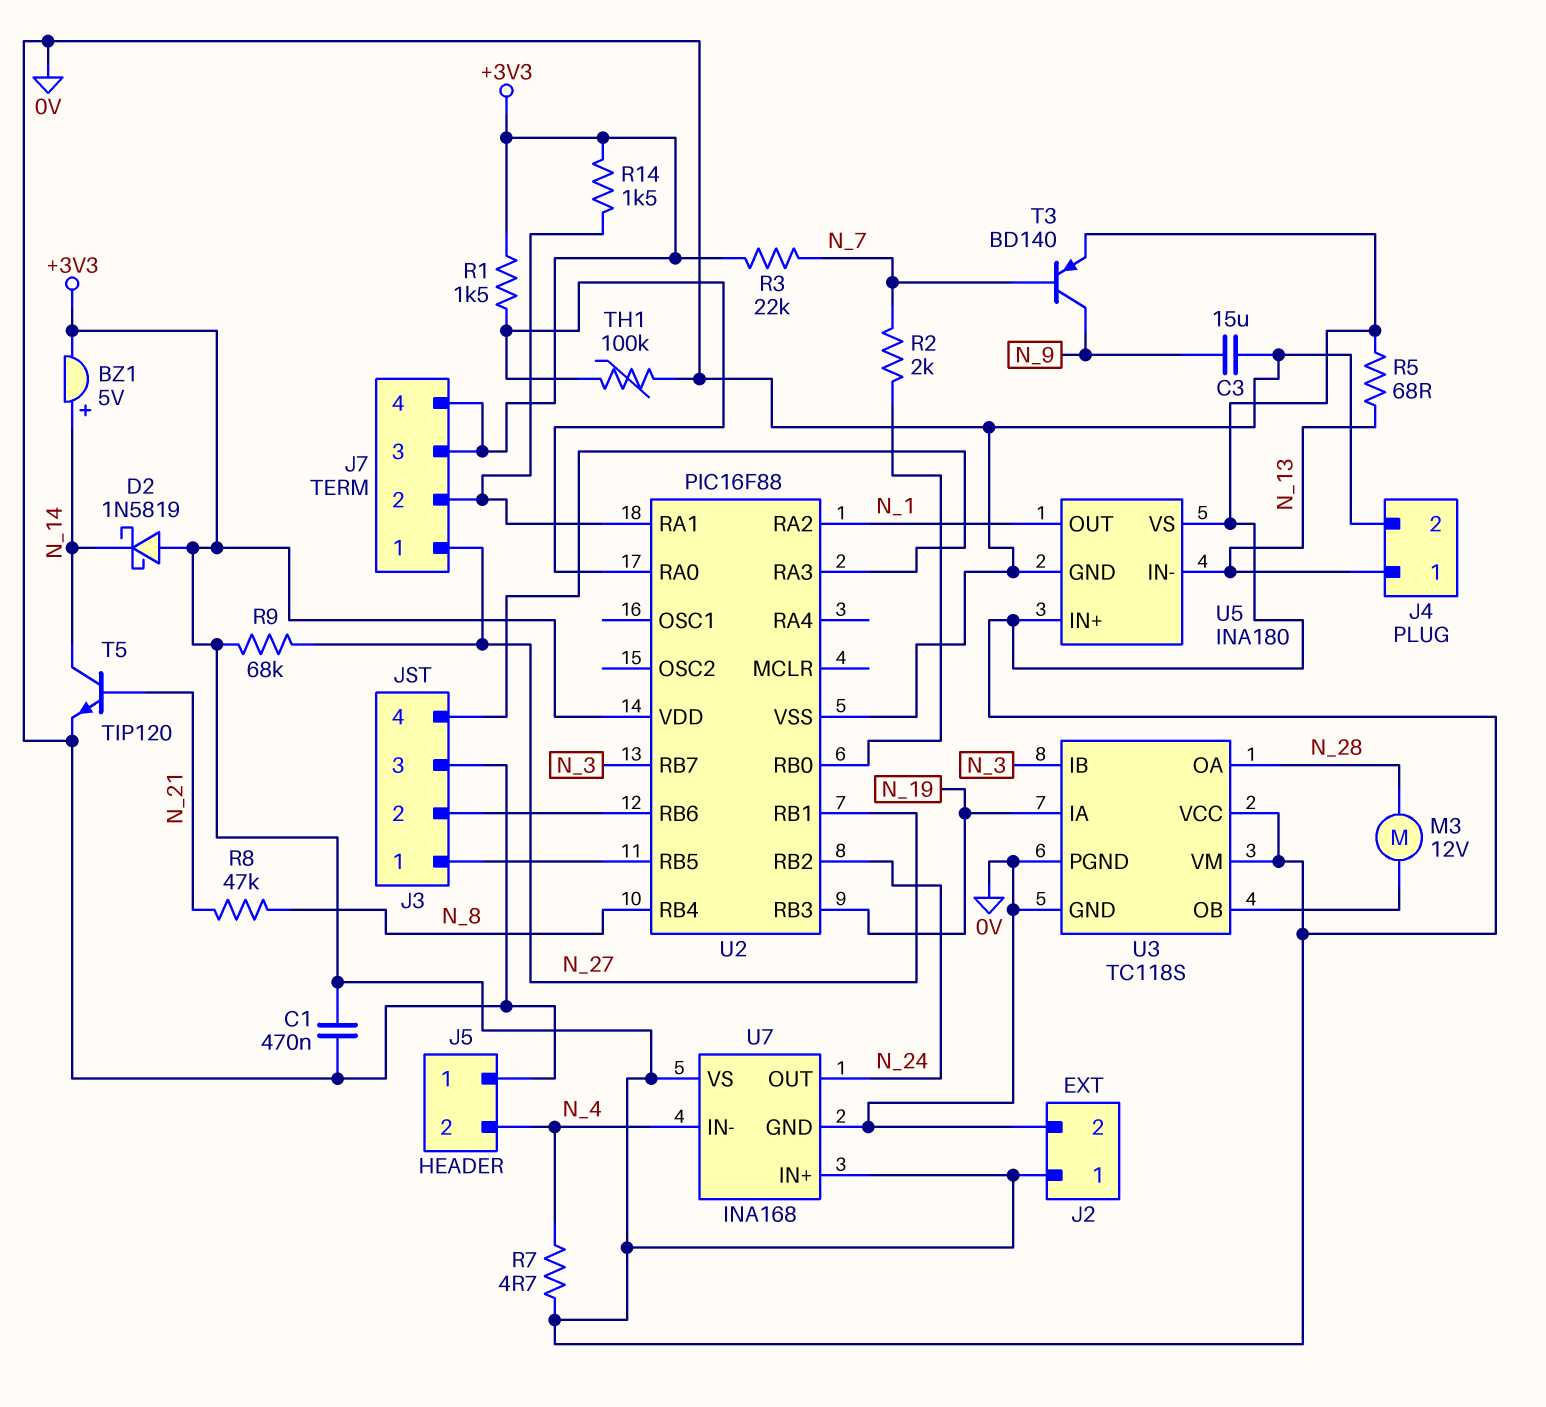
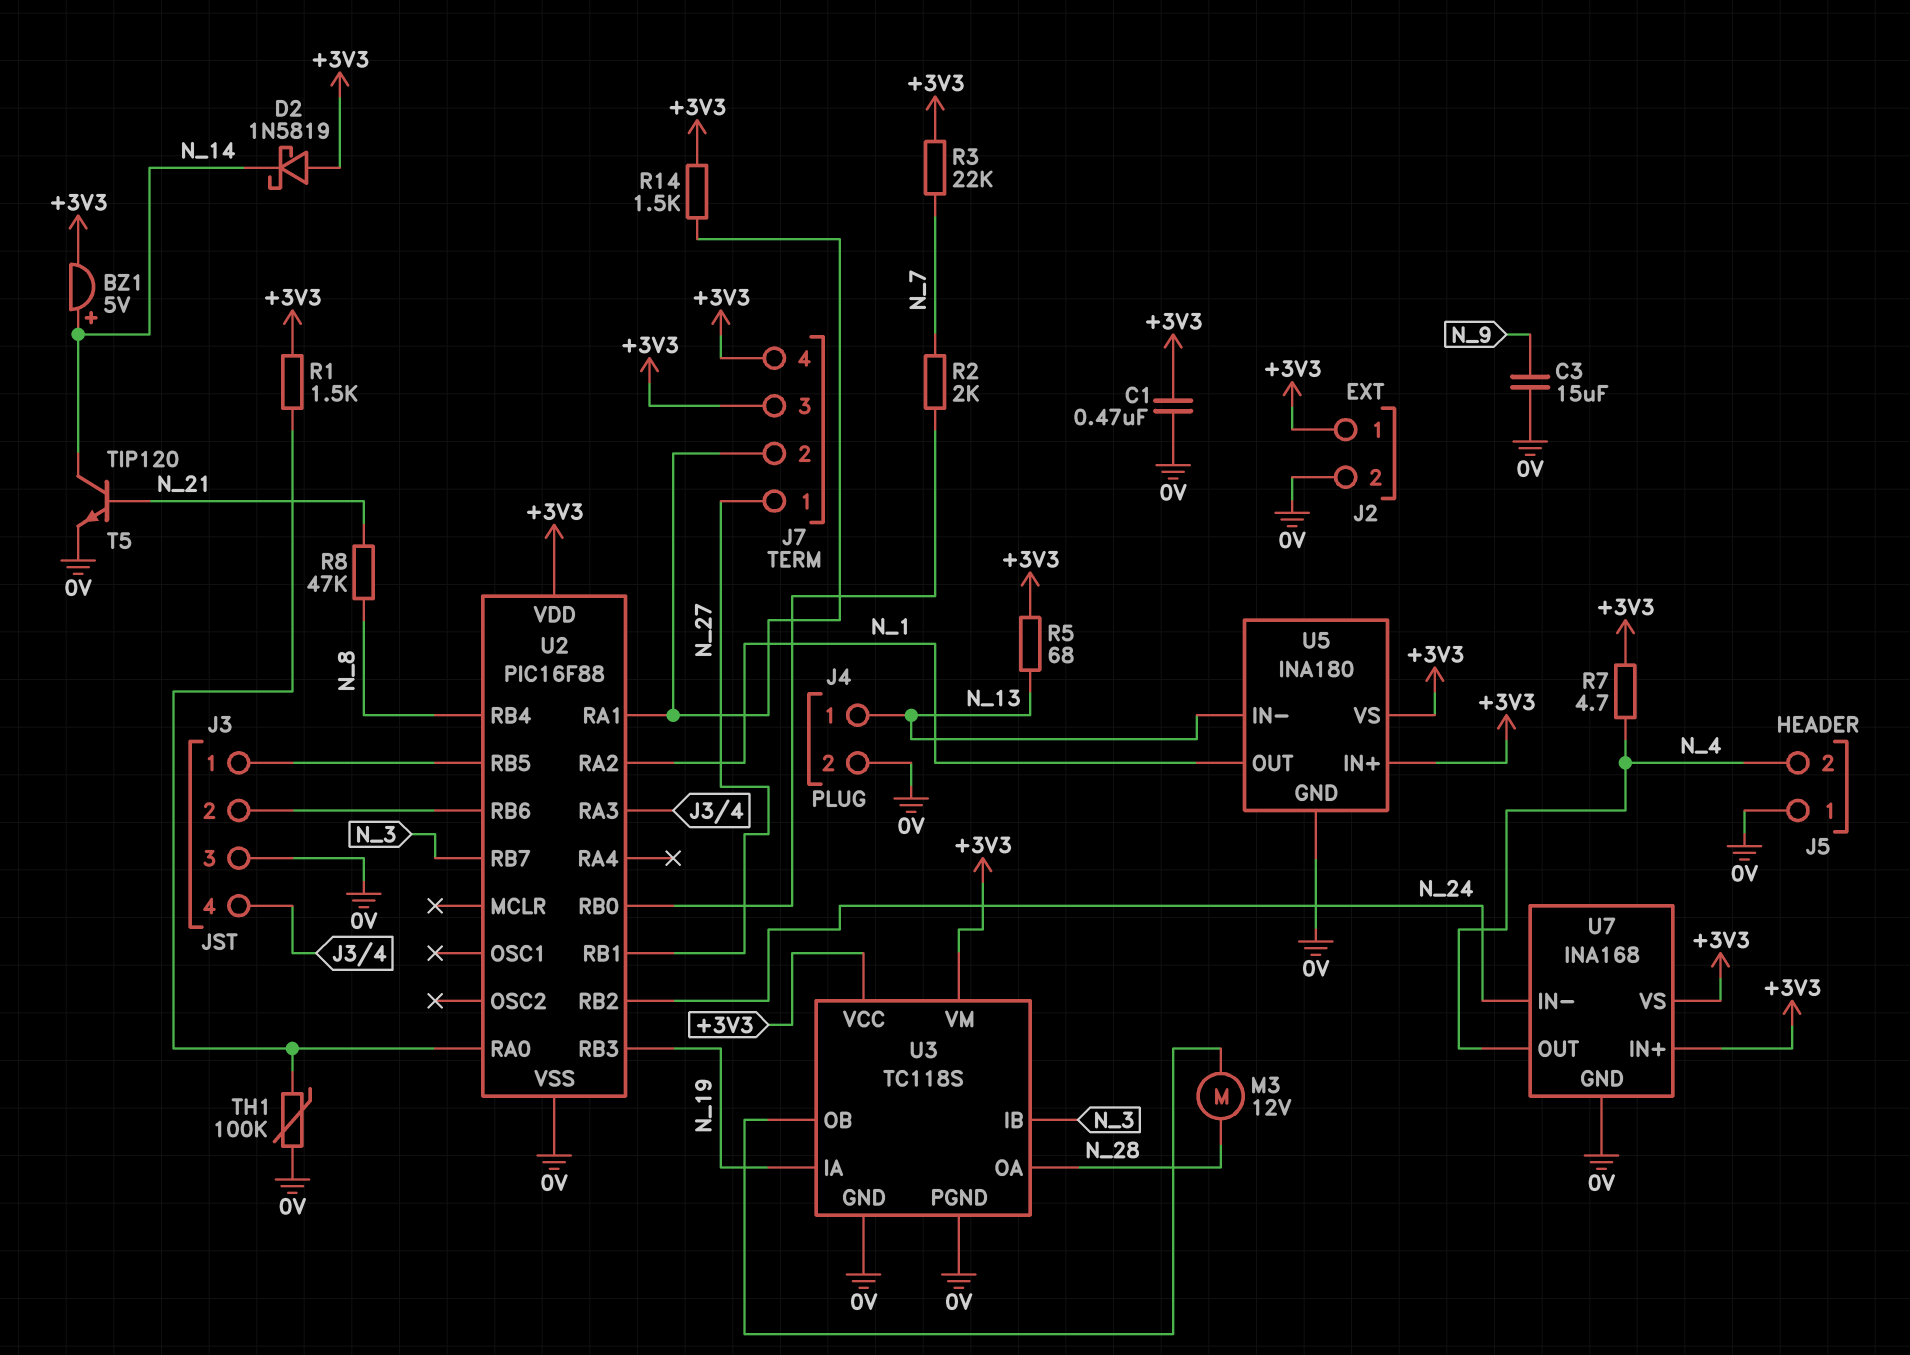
R9: 68k (+3V3, N_27) -> none
T3: PNP BD140 (B N_7, C N_9, E +3V3) -> none
U7 pin IN-: N_4 -> N_24
U7 pin OUT: N_24 -> N_4

